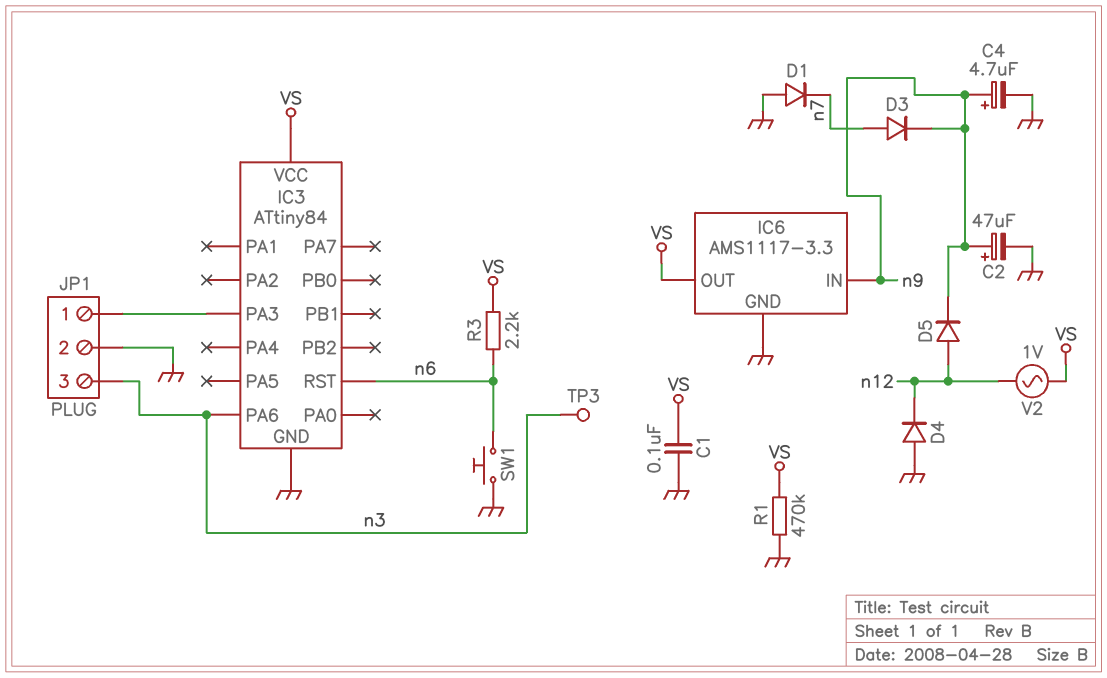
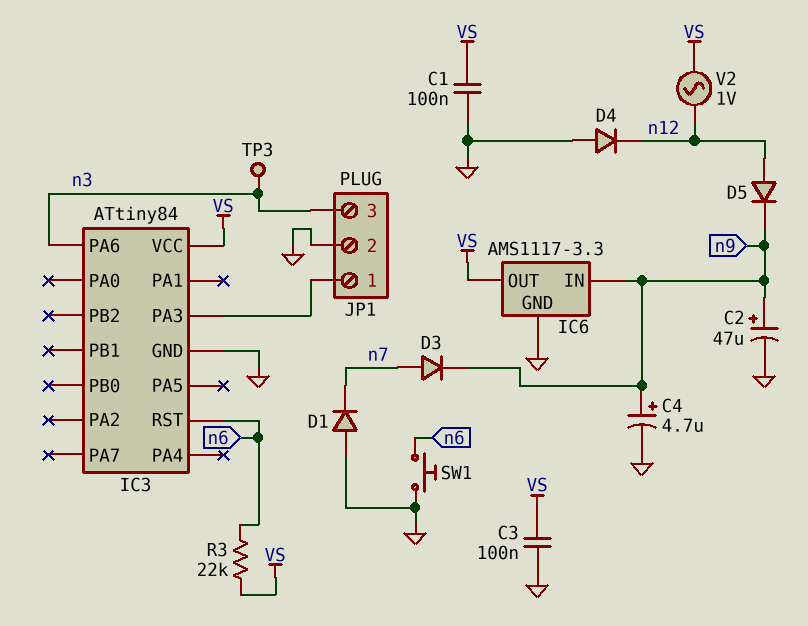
C3: none -> 100nF (GND, VS)
R1: 470k (GND, VS) -> none
R3: 2.2k (VS, n6) -> 22k (VS, n6)

